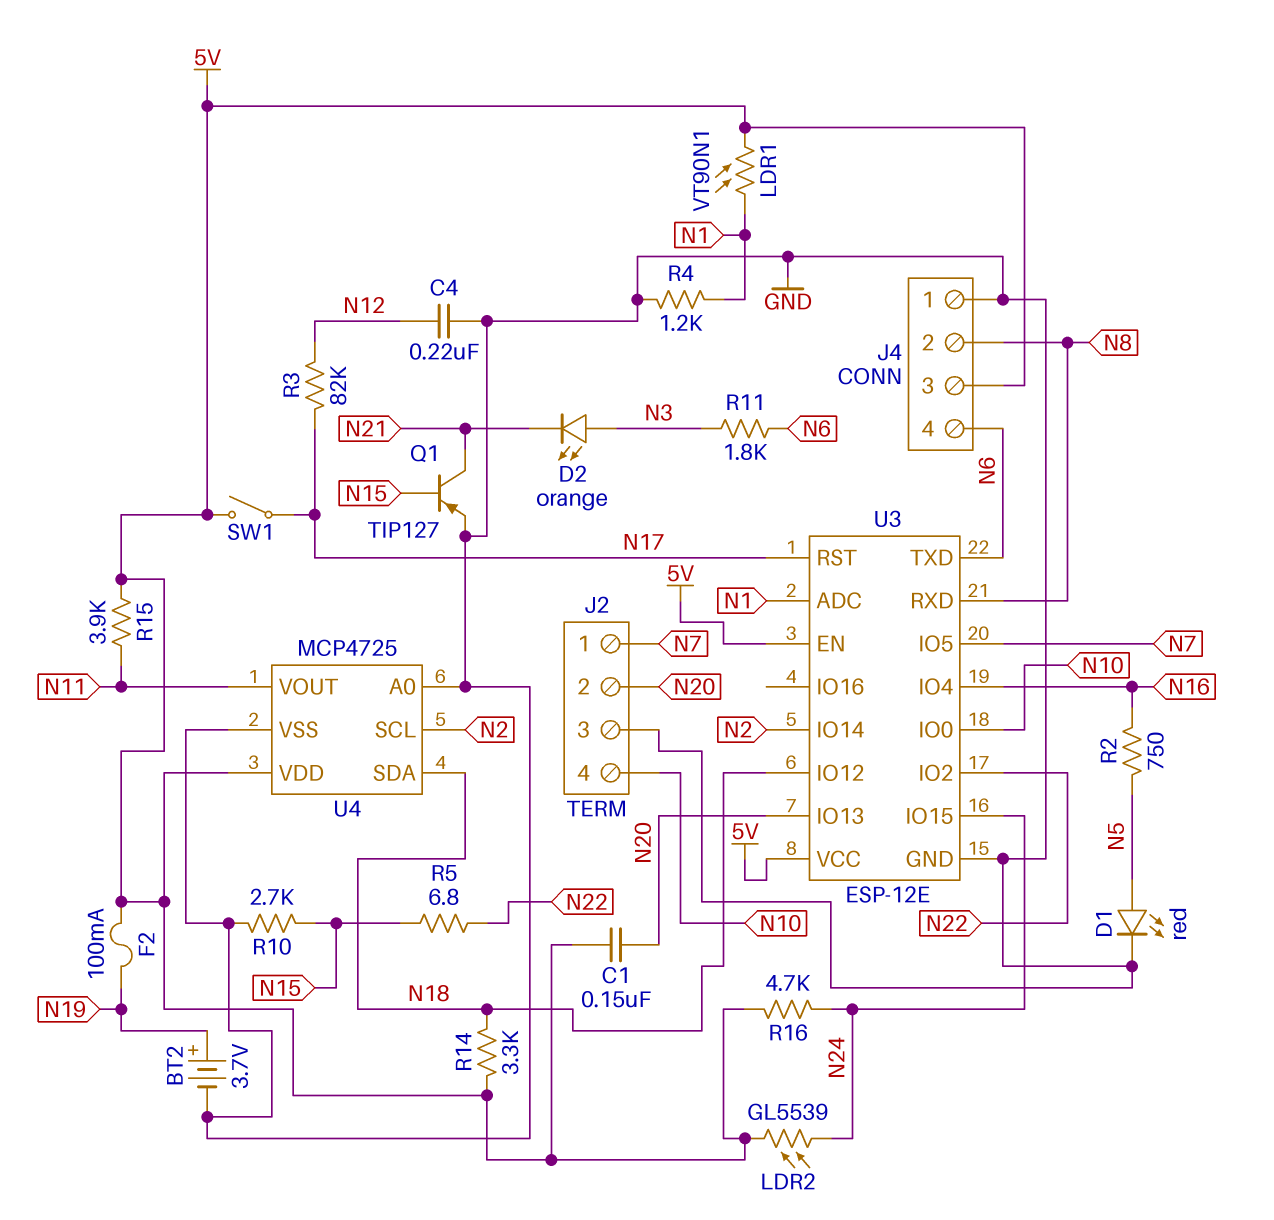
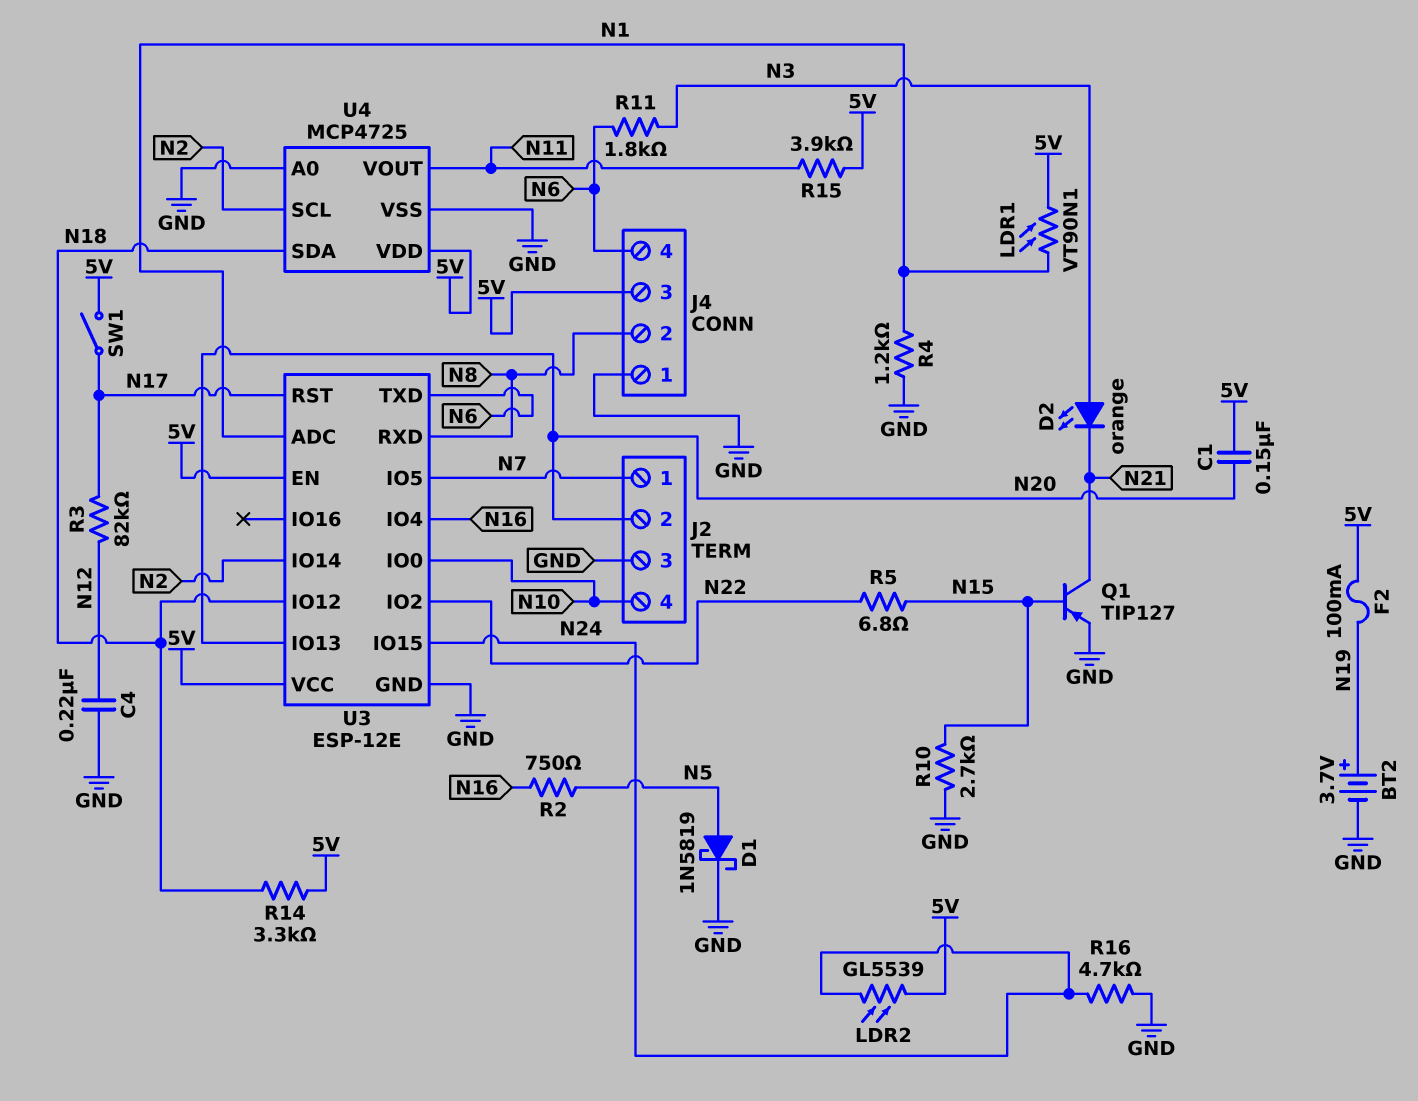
D1: LED red (A N5, K GND) -> schottky 1N5819 (A N5, K GND)
R16: 4.7k (5V, N24) -> 4.7k (GND, N24)

